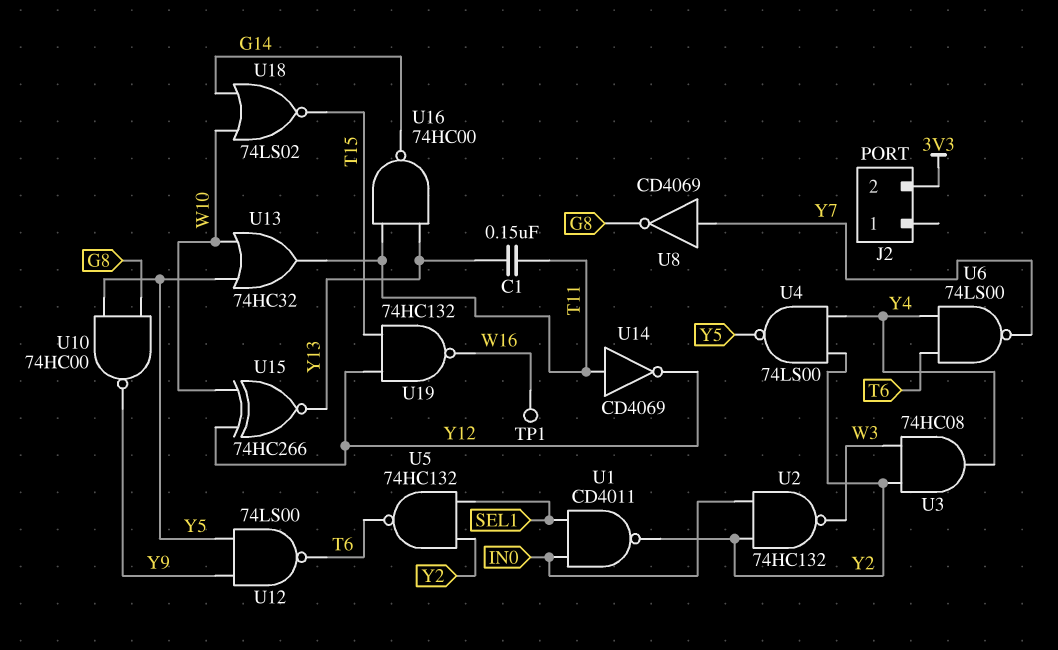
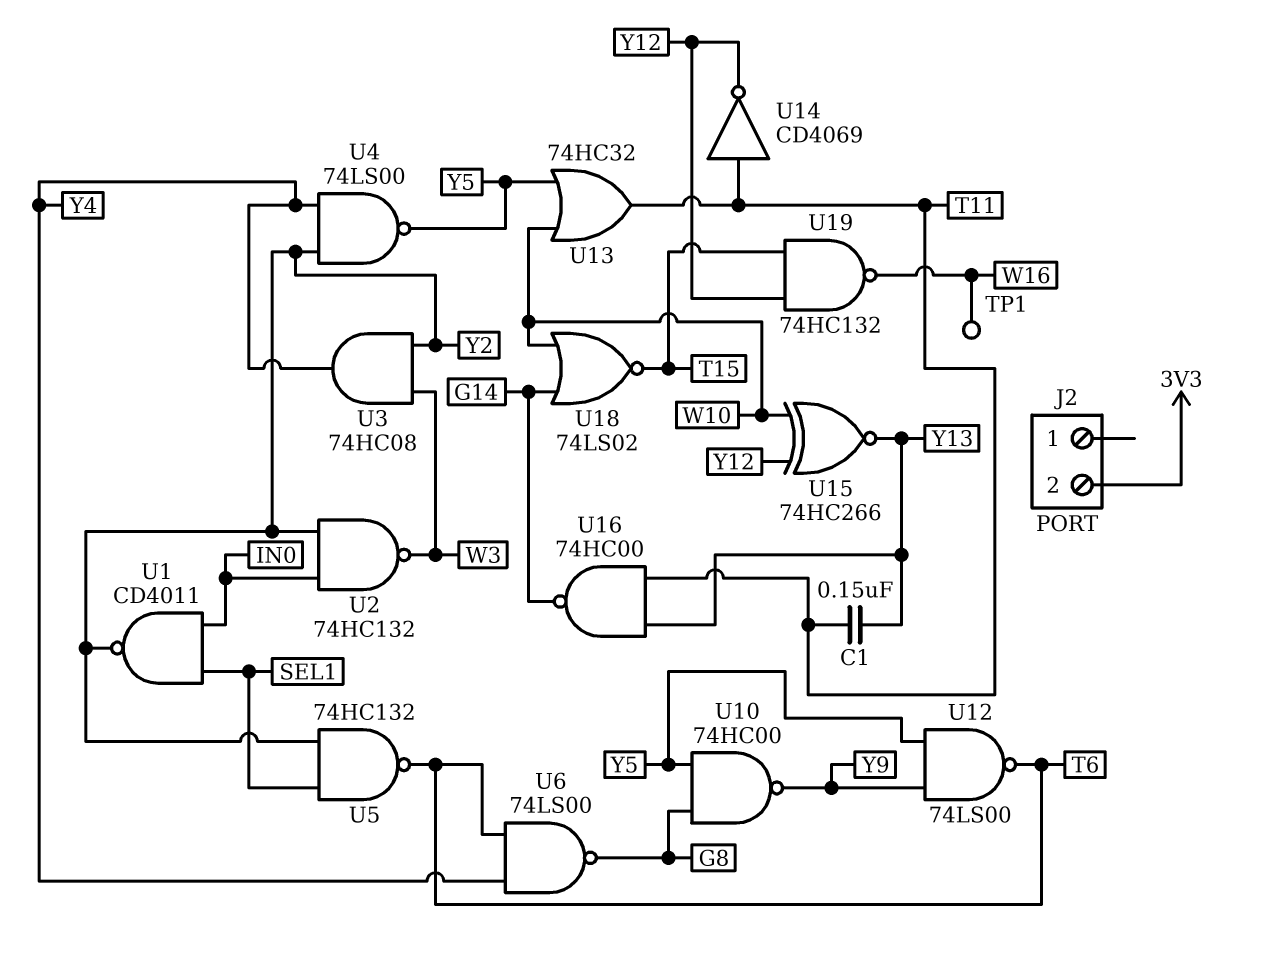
U6: NAND 74LS00 (in T6, in Y4, out Y7) -> NAND 74LS00 (in T6, in Y4, out G8)
U8: NOT CD4069 (in Y7, out G8) -> none

